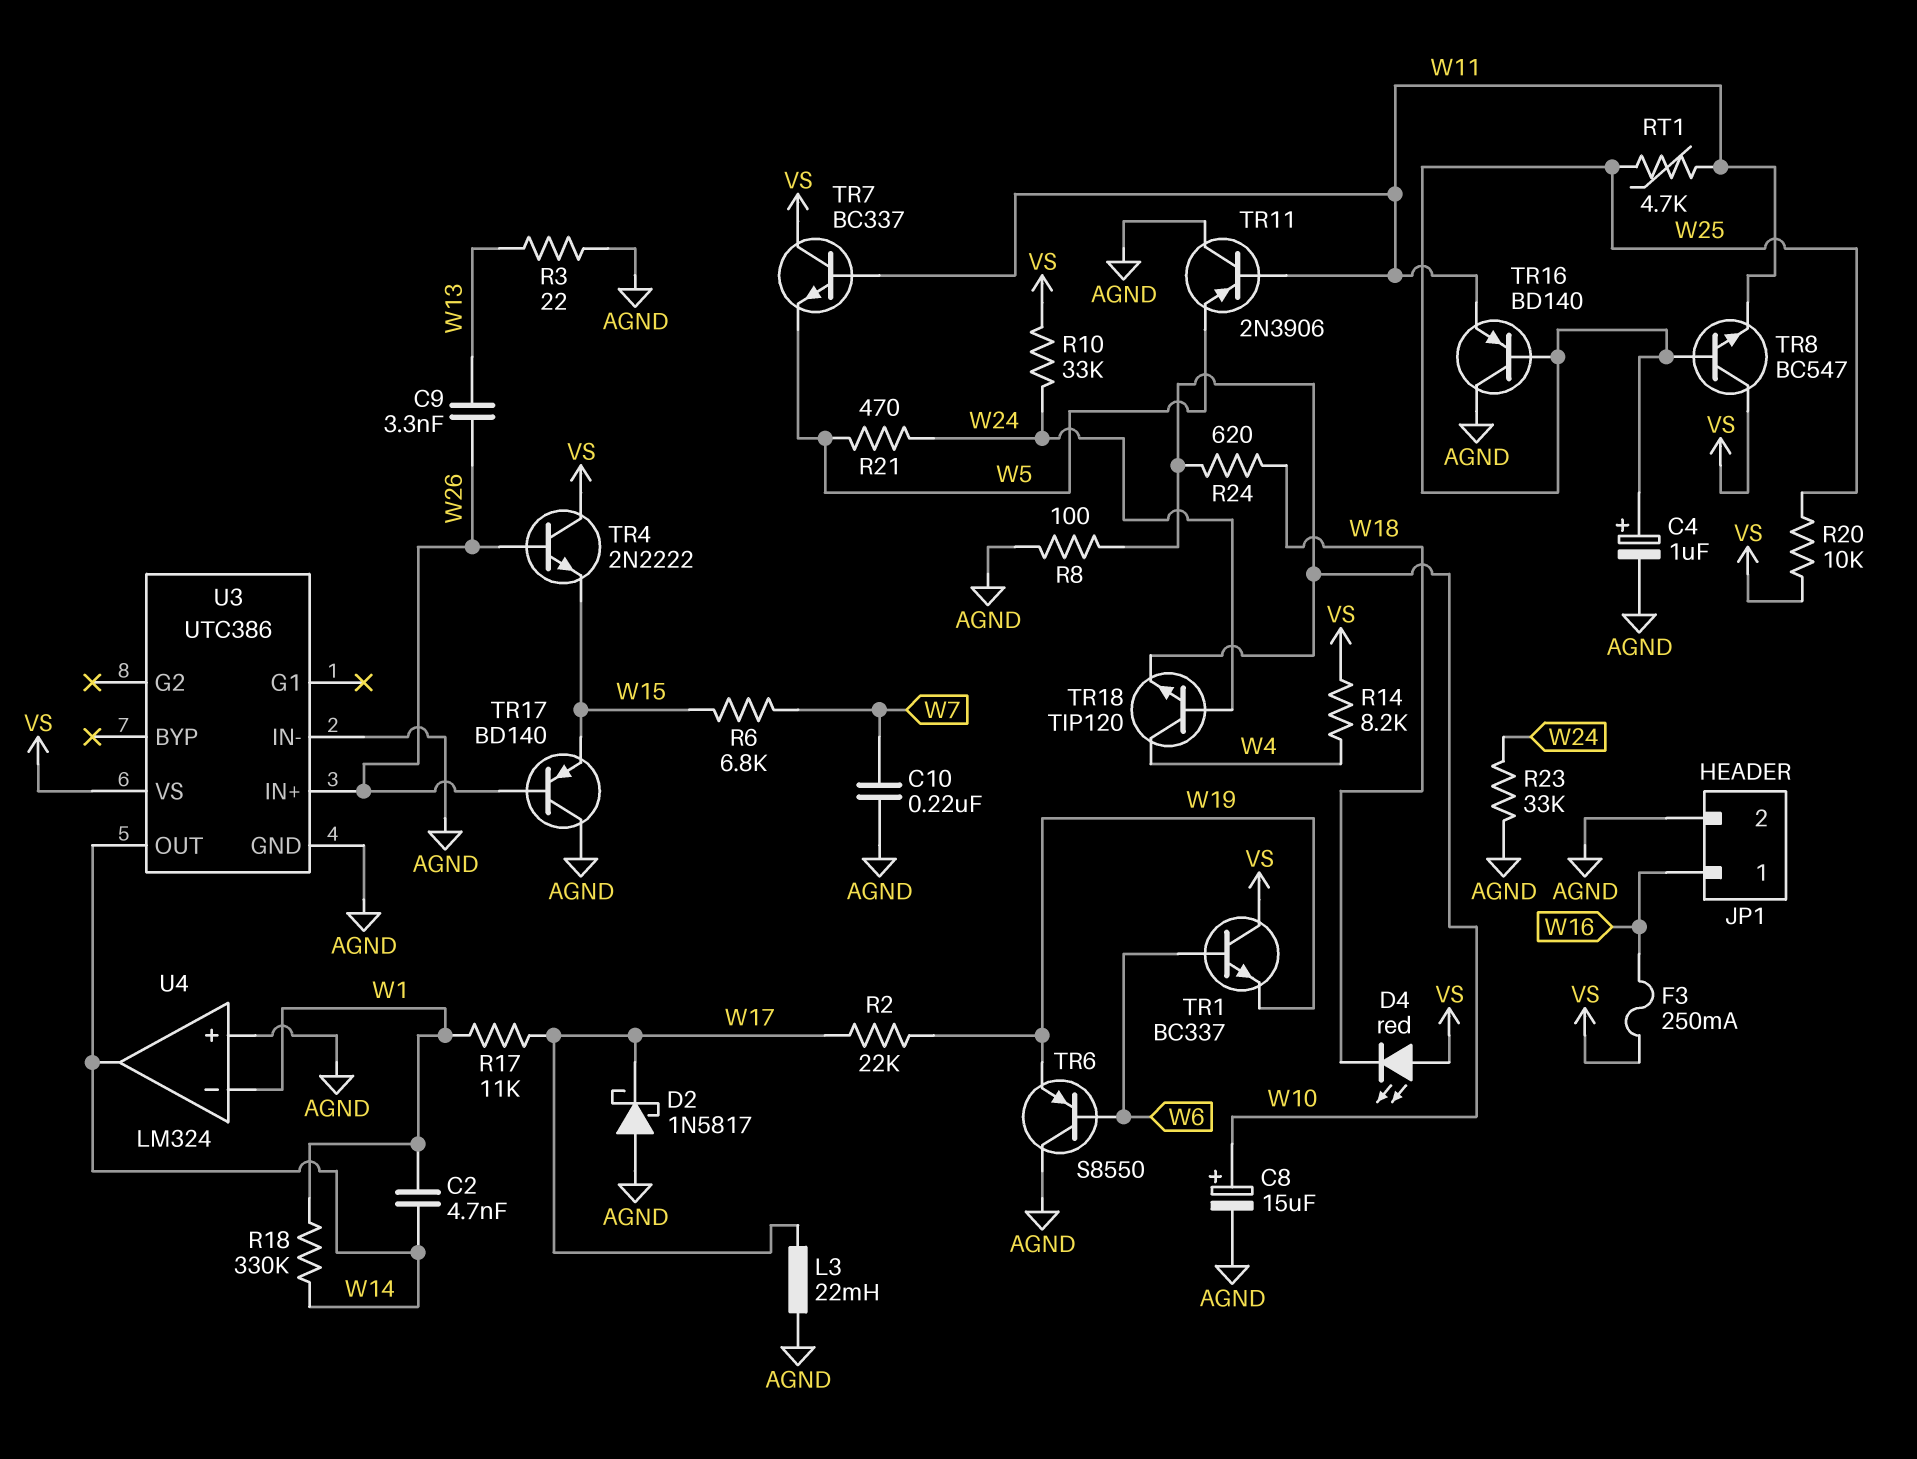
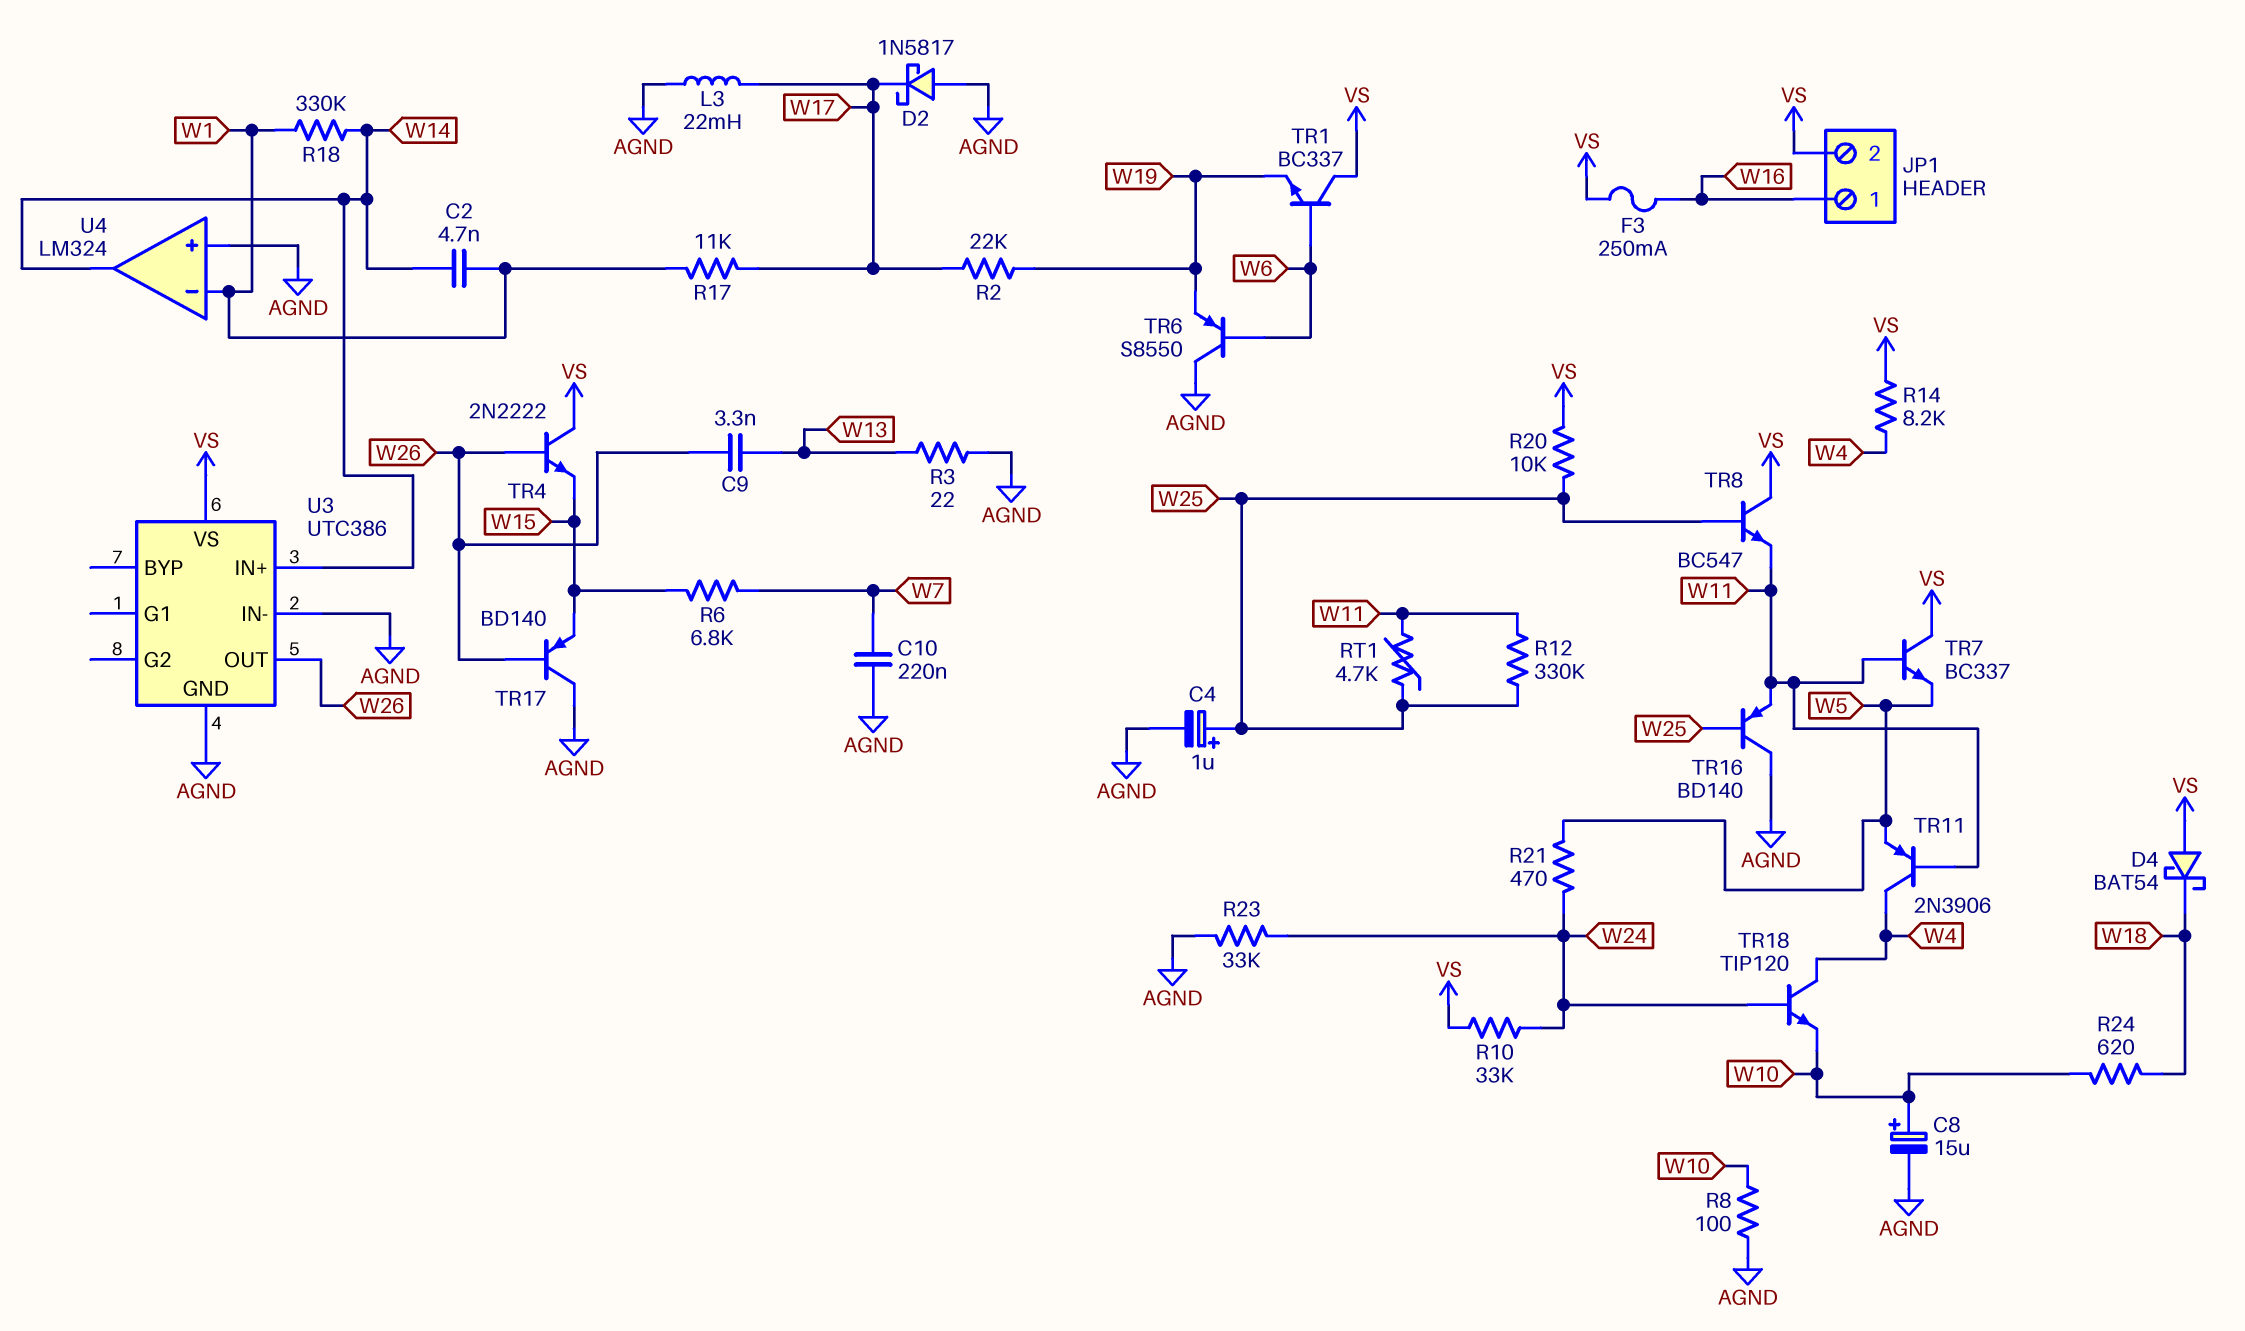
D4: LED red (A VS, K W18) -> schottky BAT54 (A VS, K W18)
JP1 pin 2: AGND -> VS
R12: none -> 330k (W11, W25)
TR11: PNP 2N3906 (B W11, C AGND, E W5) -> PNP 2N3906 (B W11, C W4, E W5)
U3 pin IN+: W26 -> W14
U3 pin OUT: W14 -> W26

